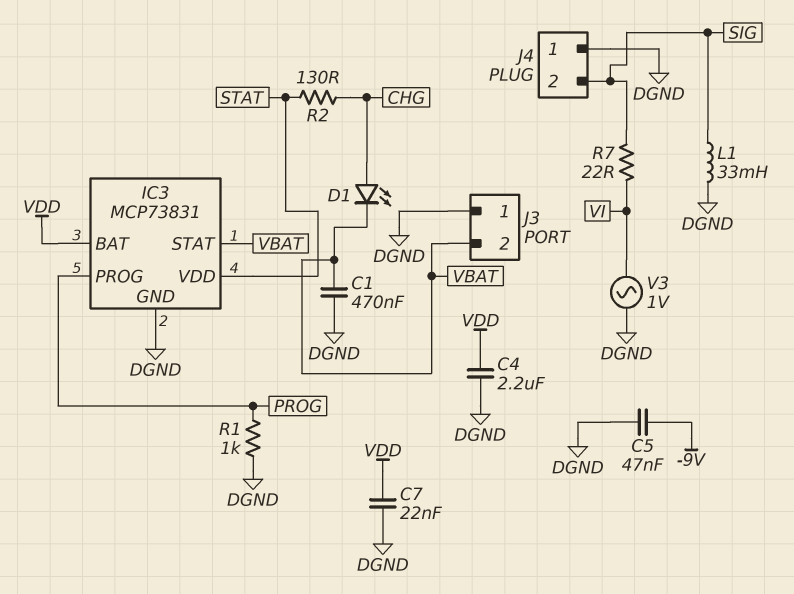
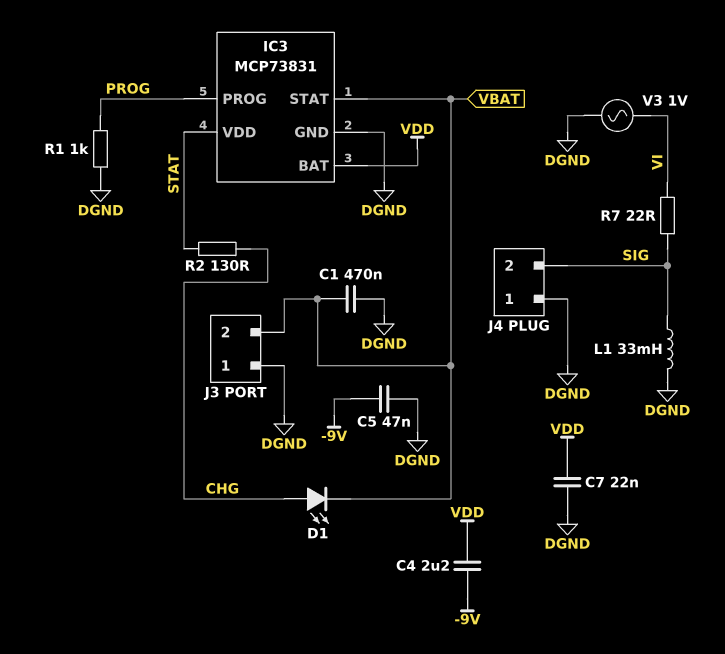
C4: 2.2uF (DGND, VDD) -> 2.2uF (-9V, VDD)

